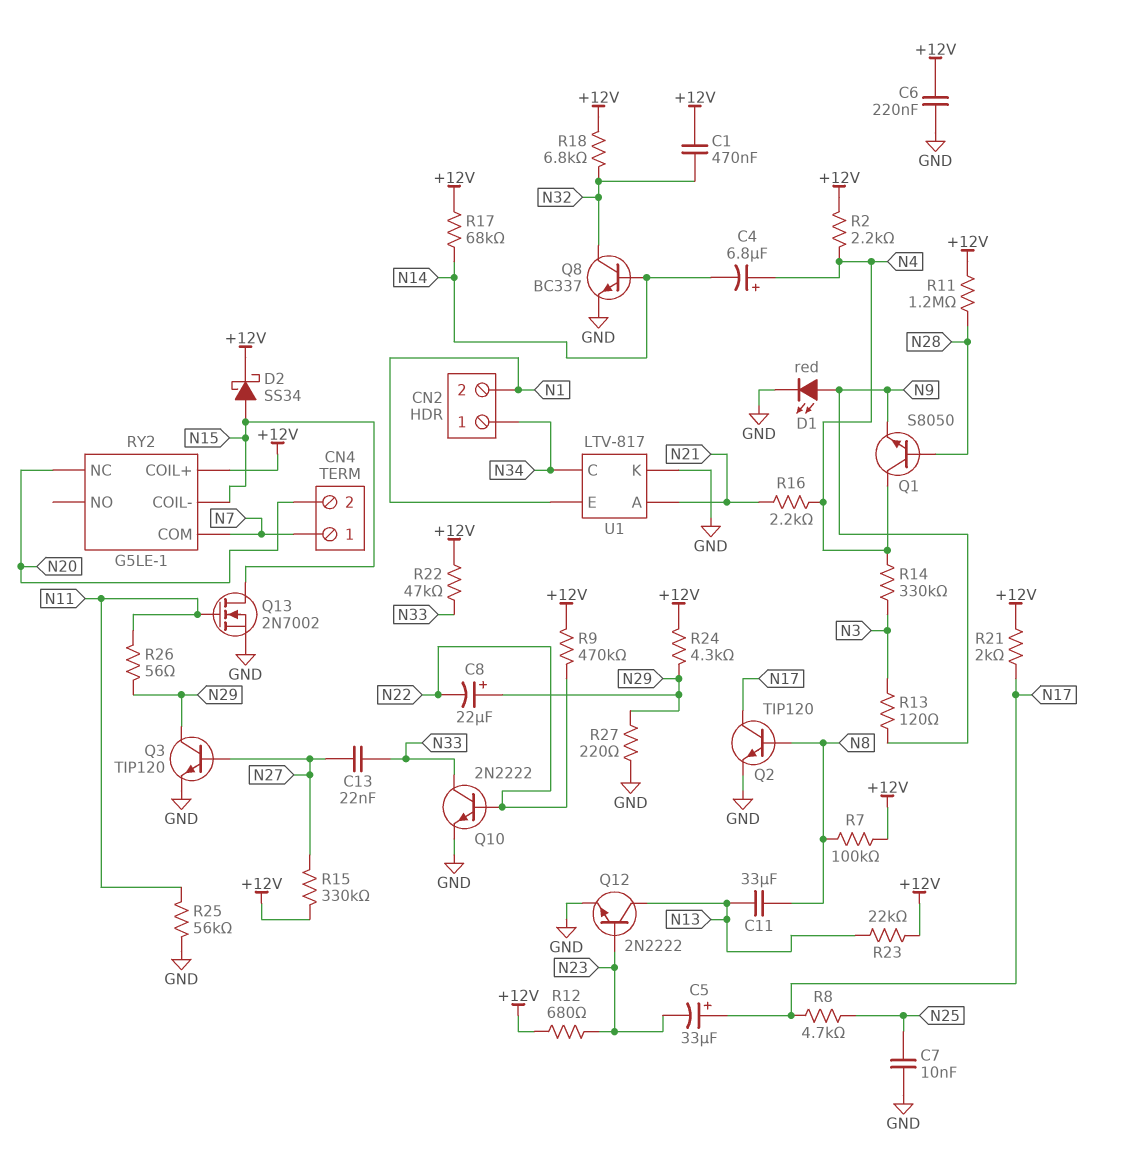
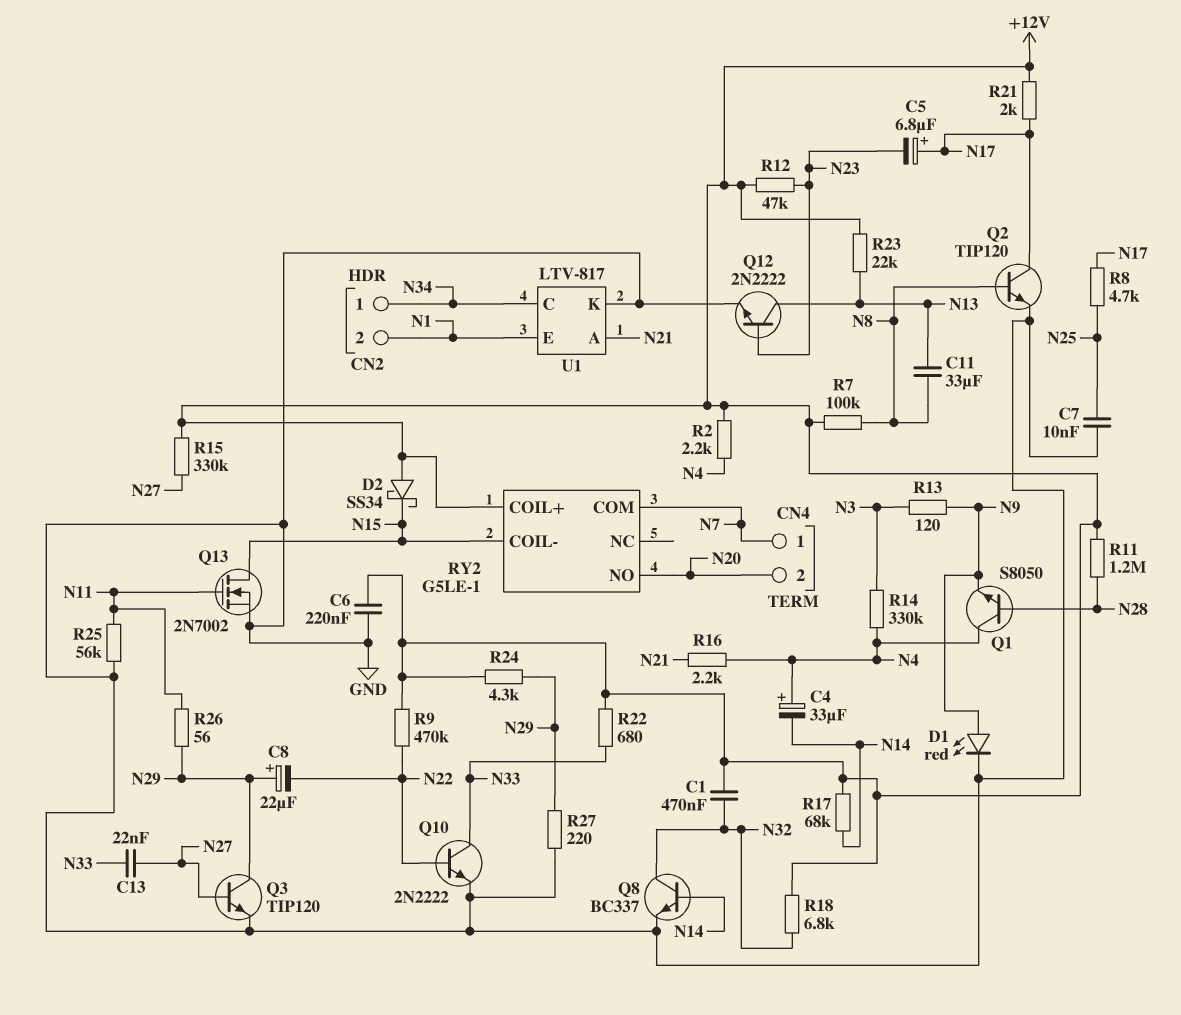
C4: 6.8uF (plus N4, minus N14) -> 33uF (plus N4, minus N14)
C5: 33uF (plus N17, minus N23) -> 6.8uF (plus N17, minus N23)
D2: schottky SS34 (A N15, K +12V) -> schottky SS34 (A +12V, K N15)
R12: 680 (+12V, N23) -> 47k (+12V, N23)
R22: 47k (+12V, N33) -> 680 (+12V, N33)
RY2 pin NC: N20 -> none
RY2 pin NO: none -> N20

